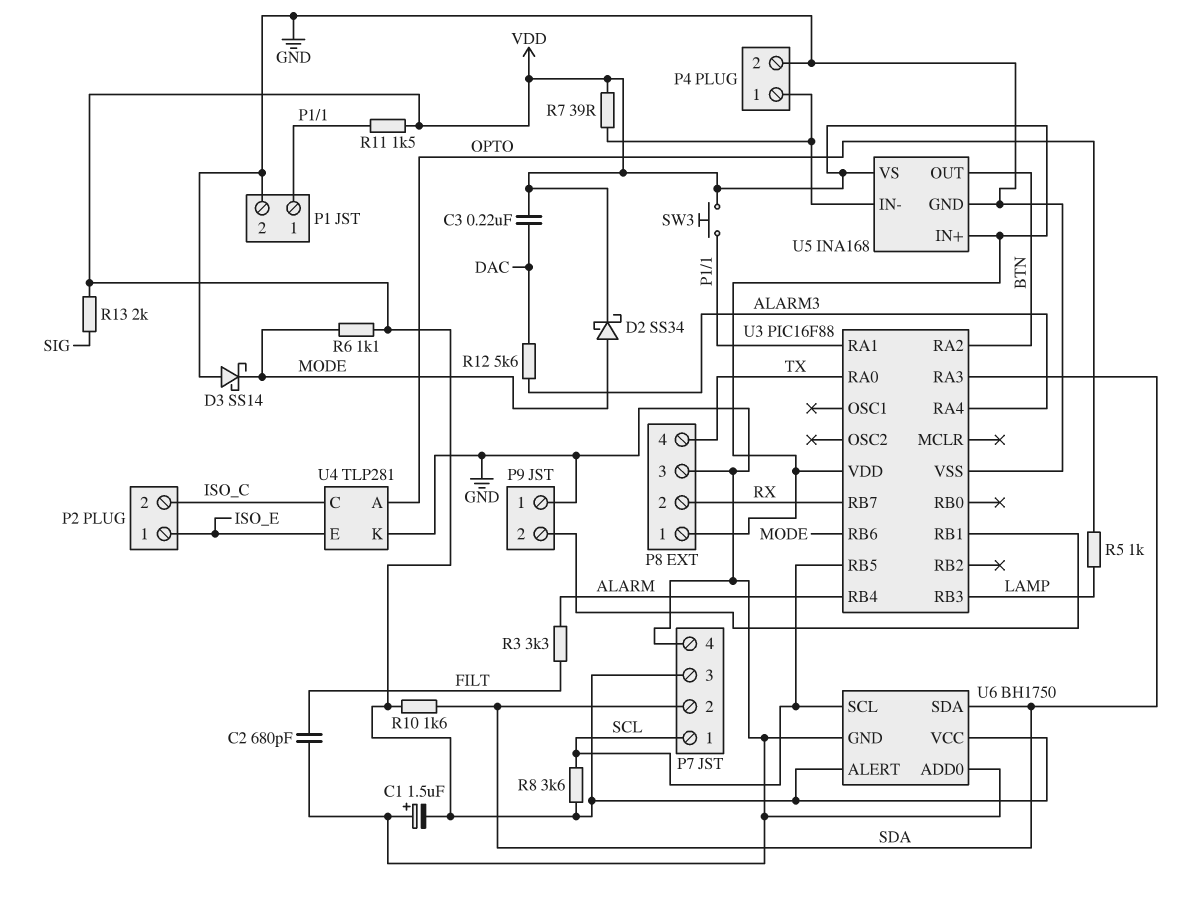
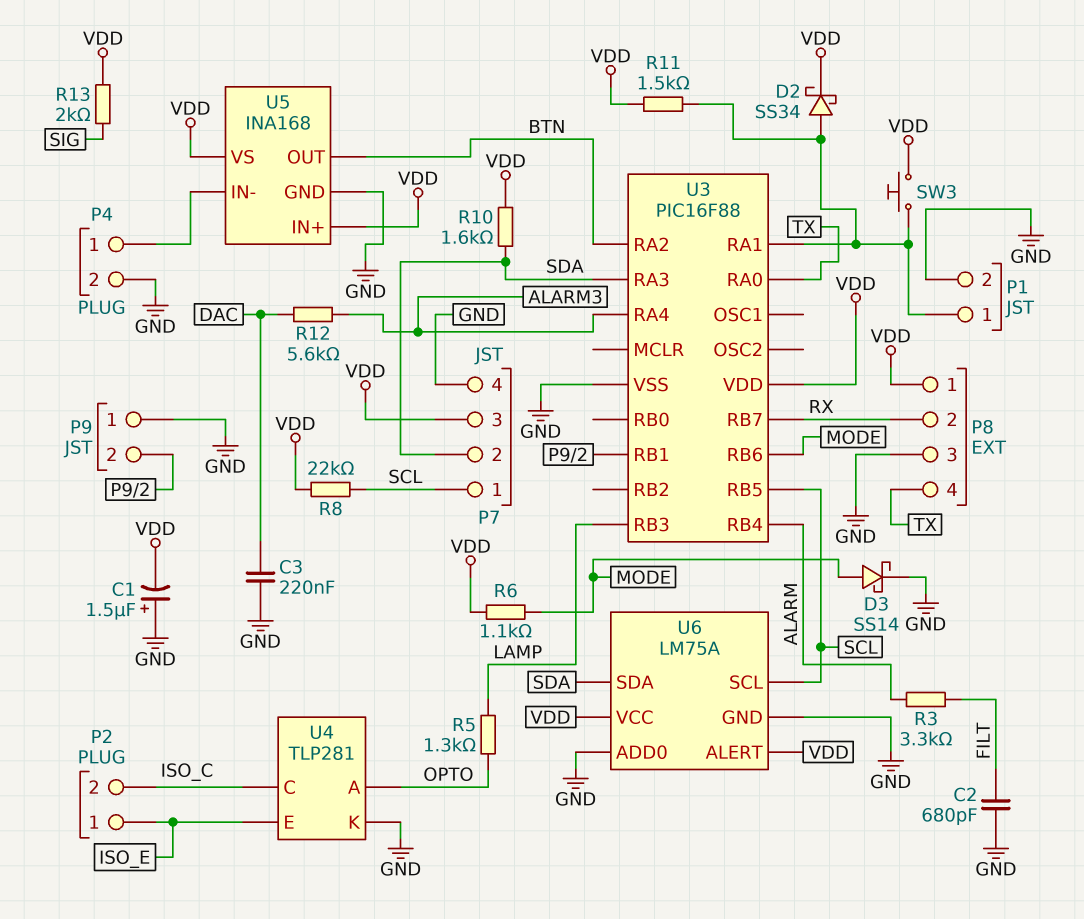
C3: 220nF (DAC, VDD) -> 220nF (DAC, GND)
D2: schottky SS34 (A MODE, K VDD) -> schottky SS34 (A P1/1, K VDD)
D3: schottky SS14 (A GND, K MODE) -> schottky SS14 (A MODE, K GND)
R5: 1k (LAMP, OPTO) -> 1.3k (LAMP, OPTO)
R7: 39 (P4/1, VDD) -> none
R8: 3.6k (SCL, VDD) -> 22k (SCL, VDD)
U6: BH1750 -> LM75A

